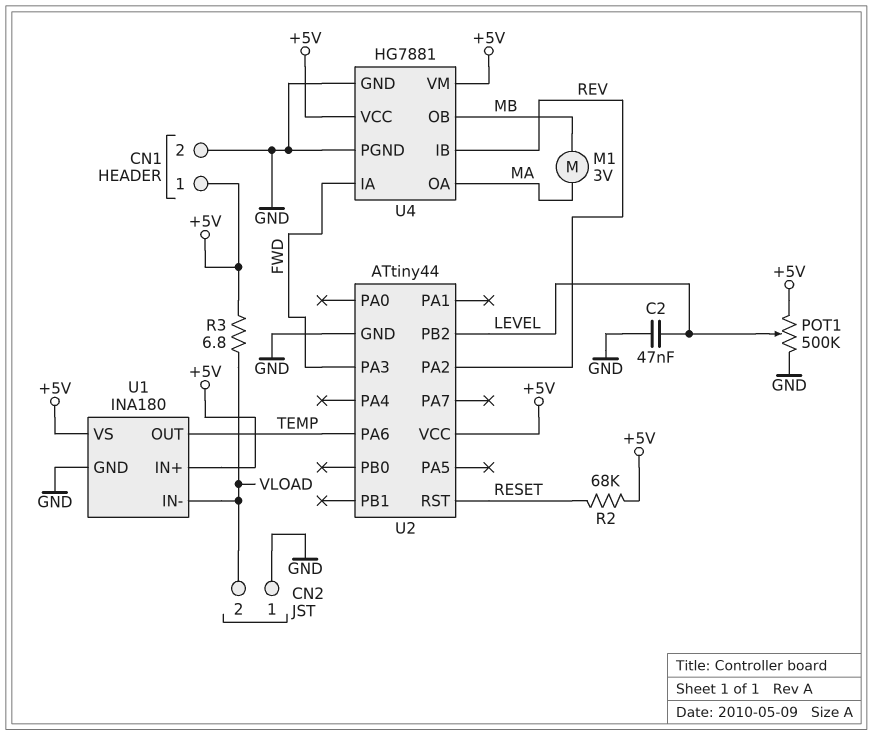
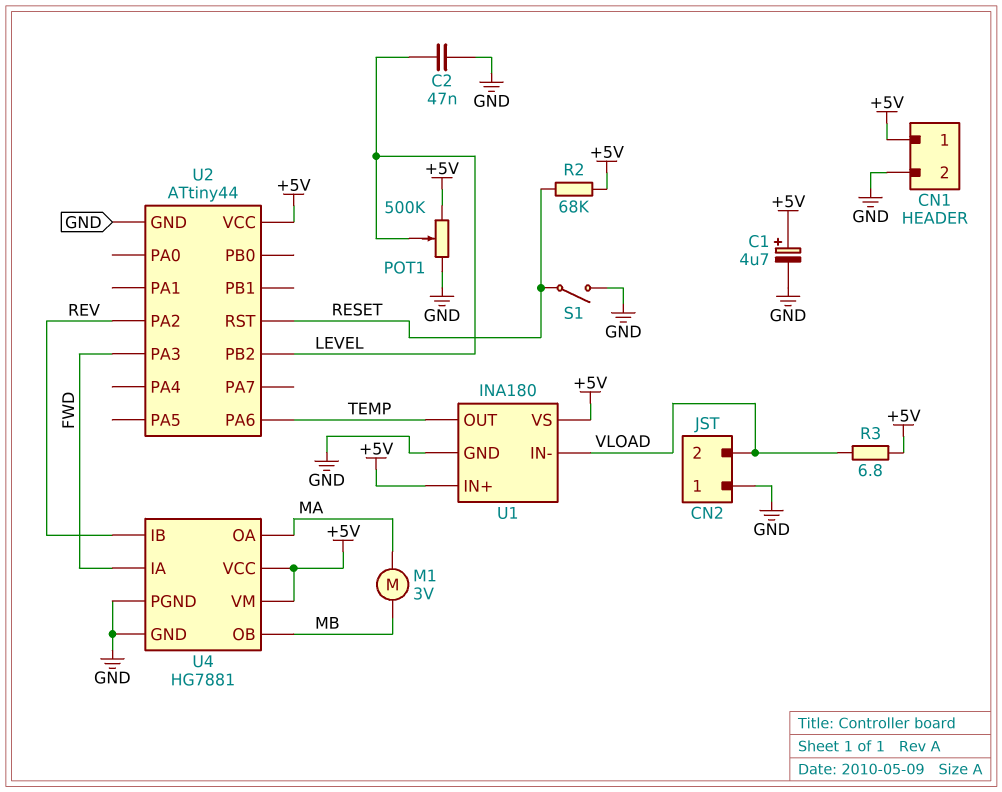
C1: none -> 4.7uF (plus +5V, minus GND)
S1: none -> switch (GND, RESET)

